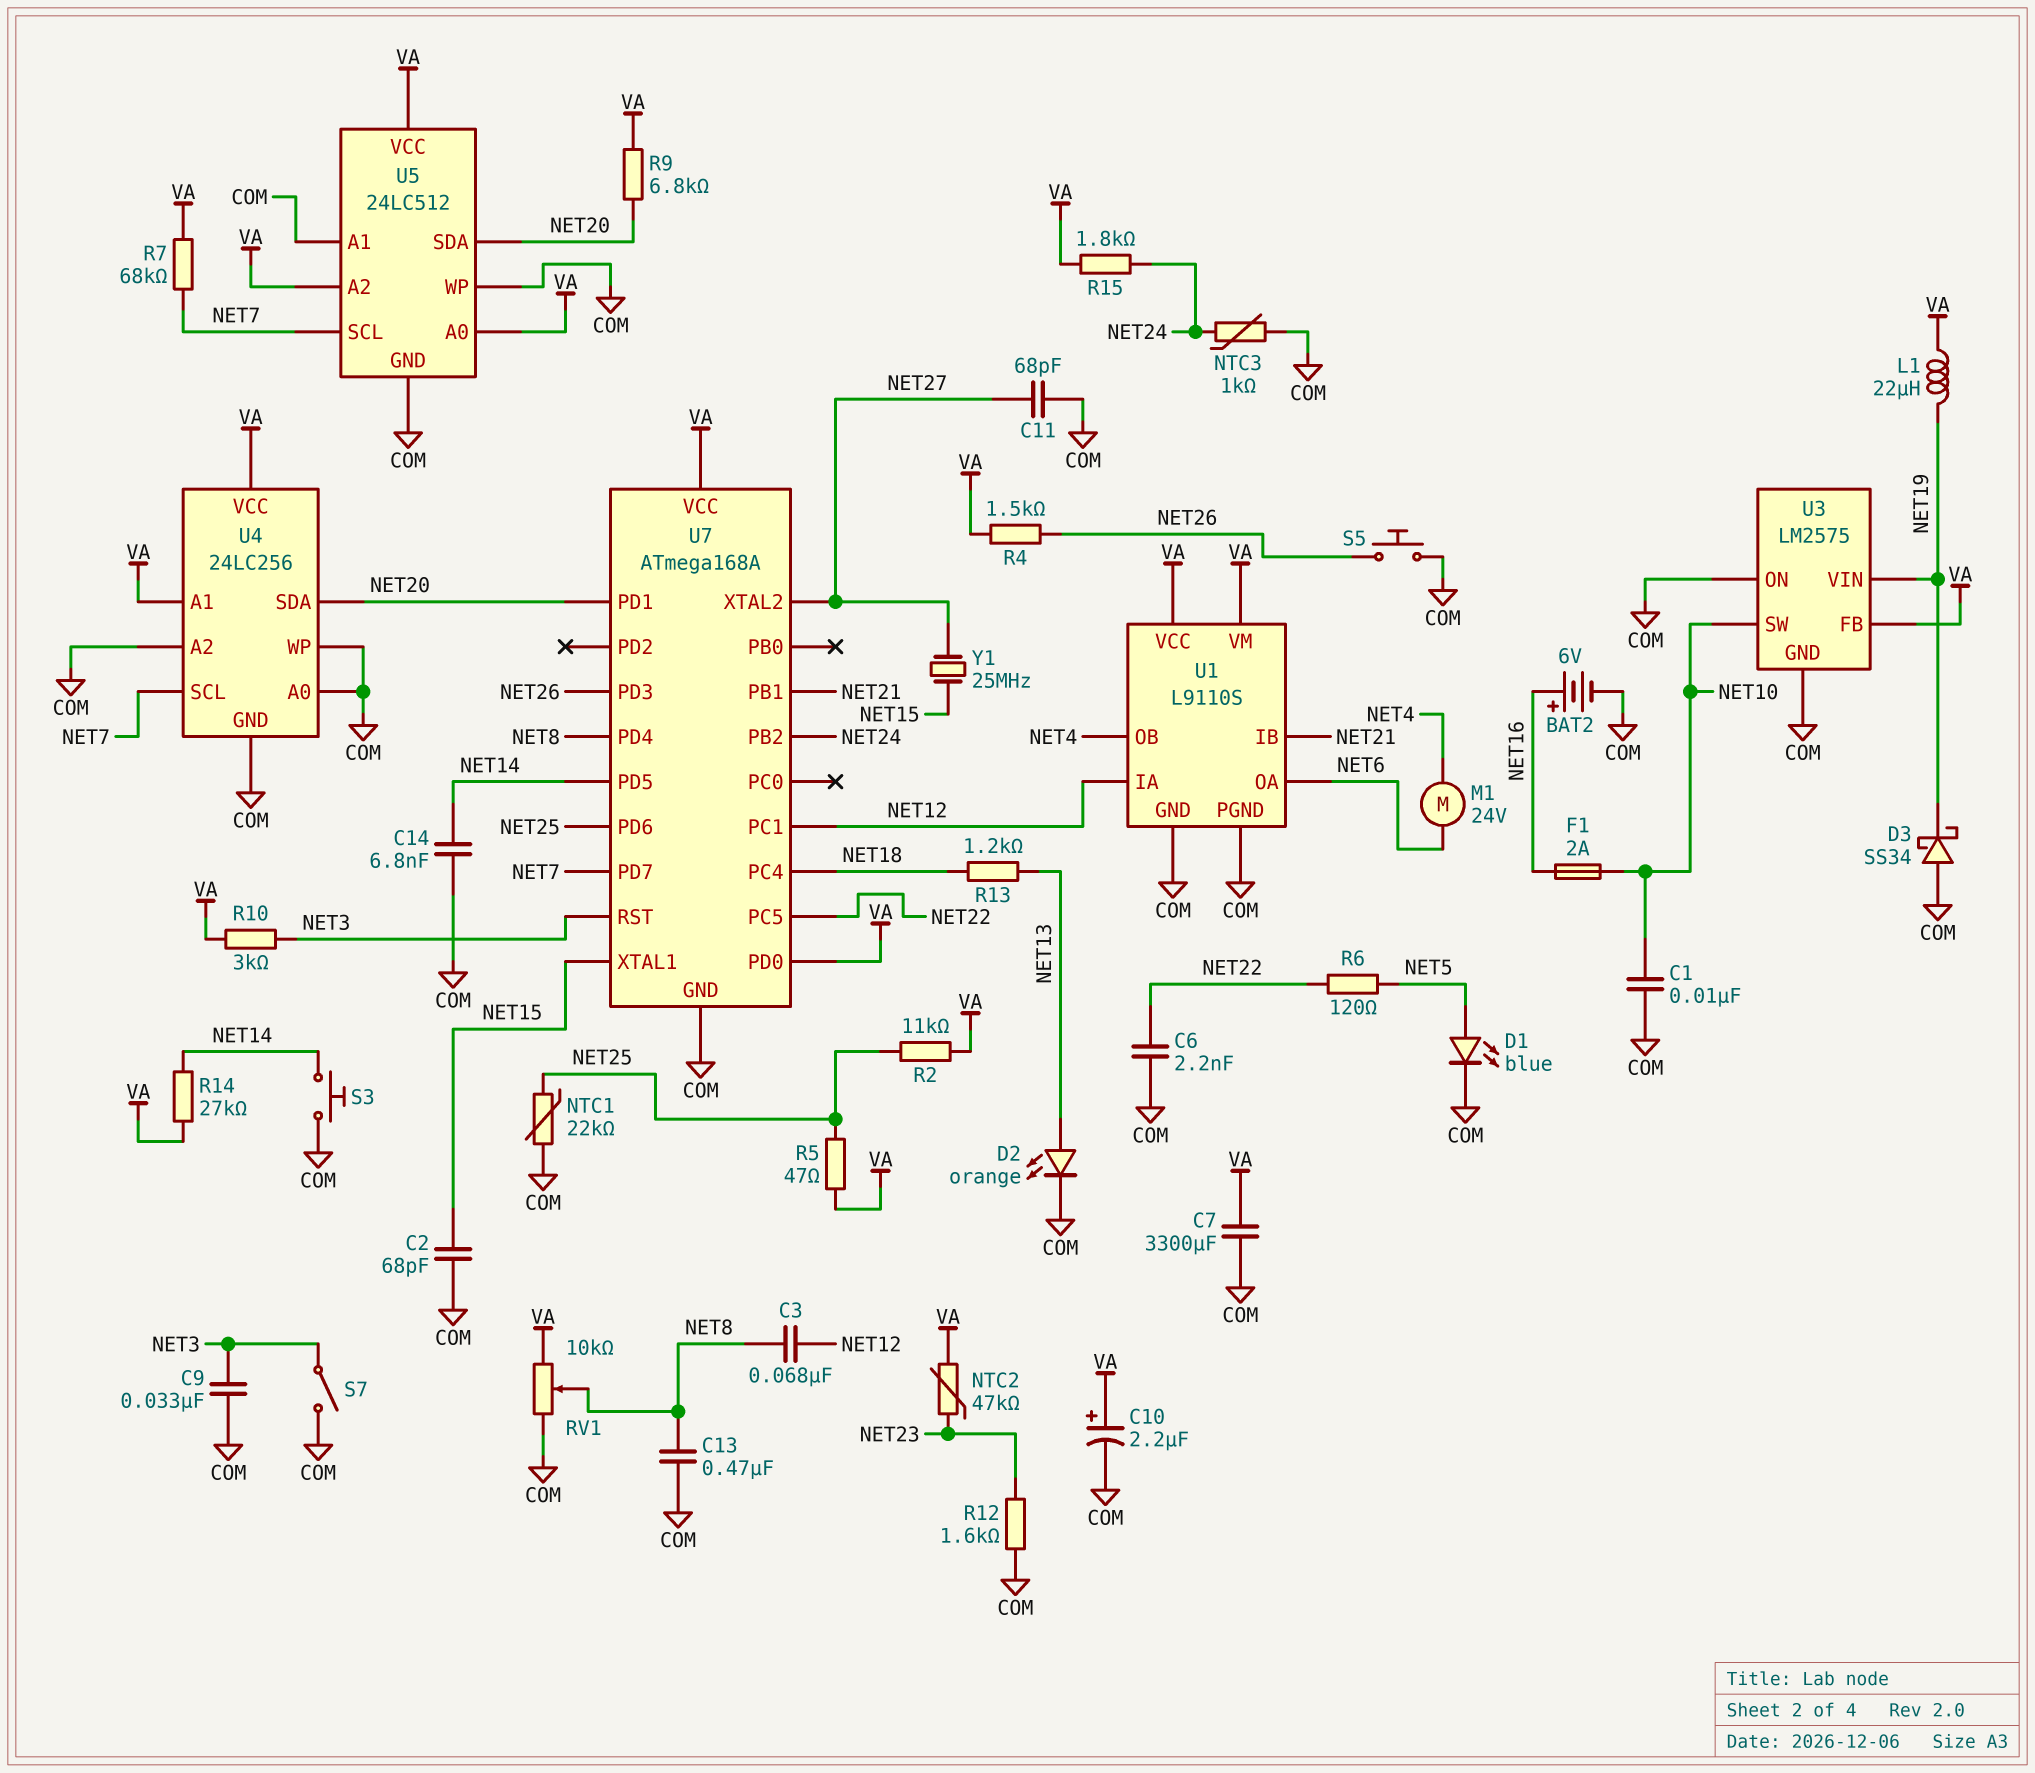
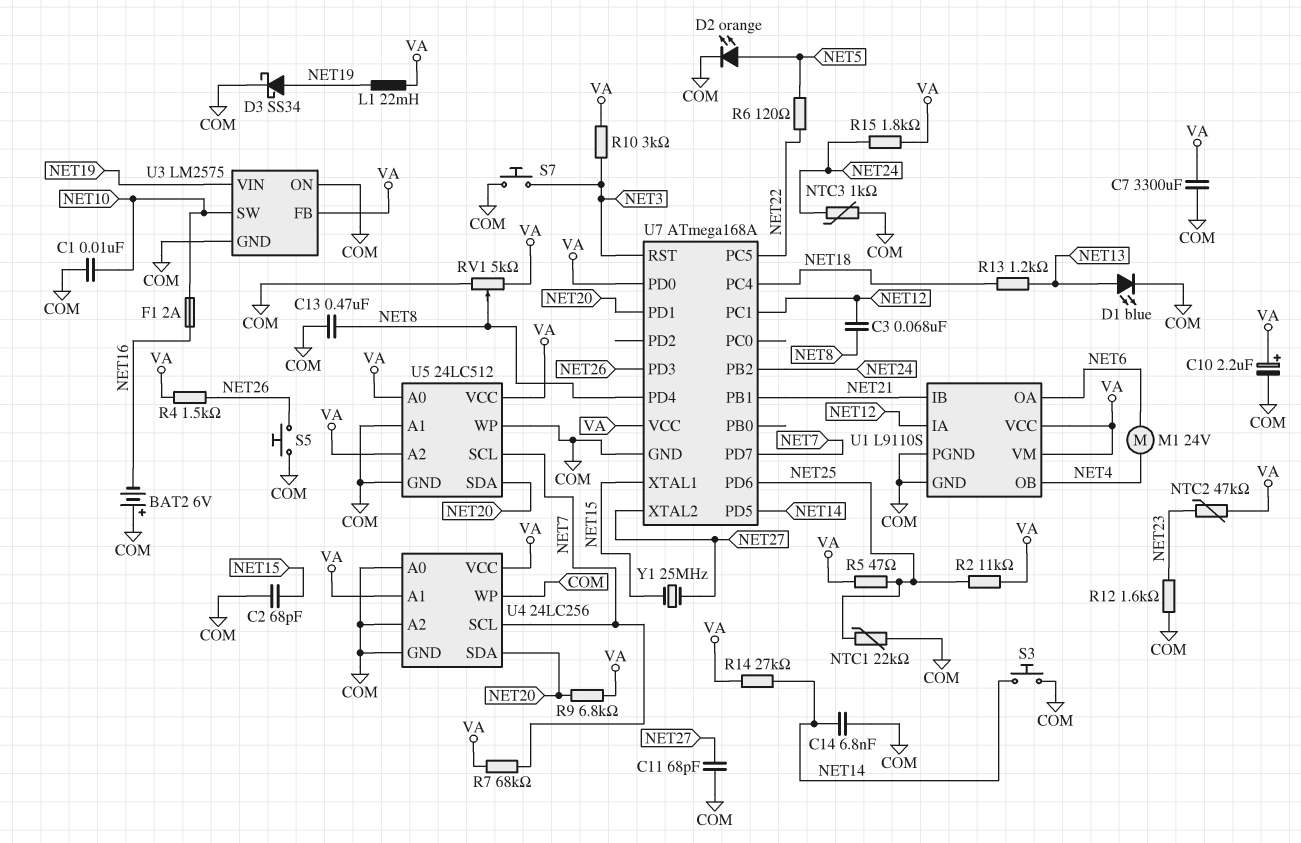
BAT2: 6V (plus NET16, minus COM) -> 6V (plus COM, minus NET16)
C6: 2.2nF (COM, NET22) -> none
C9: 33nF (COM, NET3) -> none
D1: LED blue (A NET5, K COM) -> LED blue (A NET13, K COM)
D2: LED orange (A NET13, K COM) -> LED orange (A NET5, K COM)
D3: schottky SS34 (A COM, K NET19) -> schottky SS34 (A NET19, K COM)
L1: 22uH (NET19, VA) -> 22mH (NET19, VA)
RV1: 10k (COM, VA, wiper NET8) -> 5k (COM, VA, wiper NET8)
S7: switch (COM, NET3) -> button (COM, NET3)

